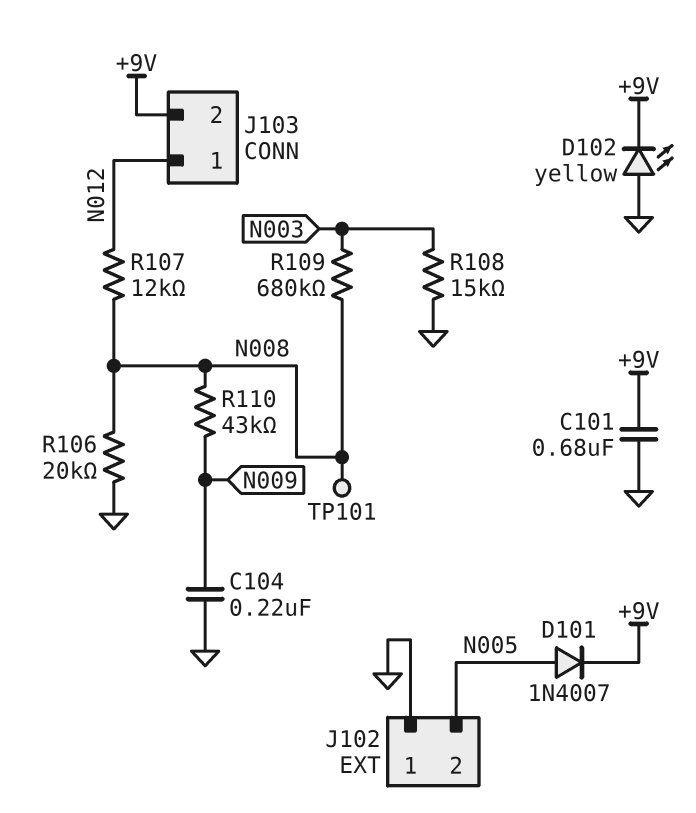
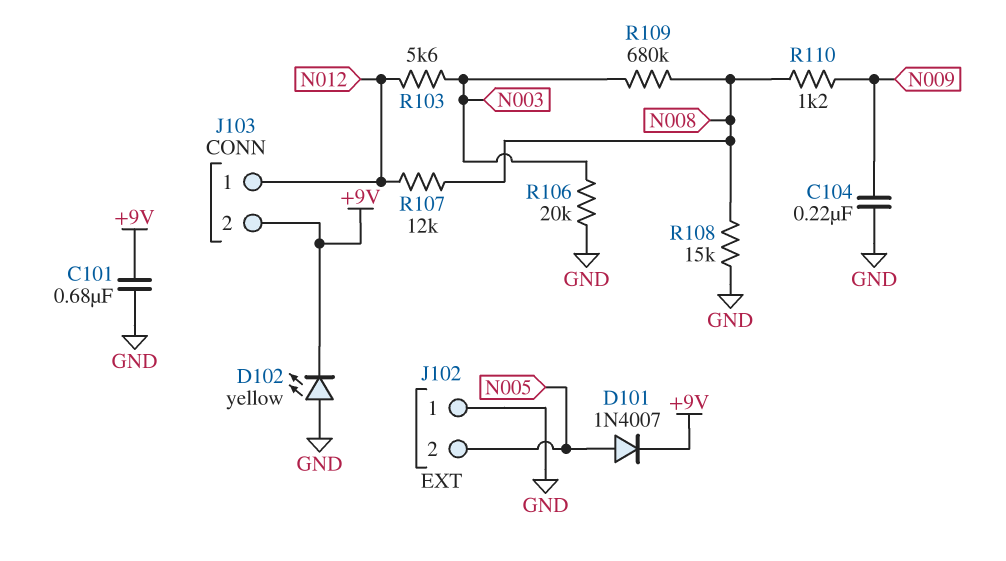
R103: none -> 5.6k (N003, N012)
R106: 20k (GND, N008) -> 20k (GND, N003)
R108: 15k (GND, N003) -> 15k (GND, N008)
R110: 43k (N008, N009) -> 1.2k (N008, N009)
TP101: test point (N008) -> none

